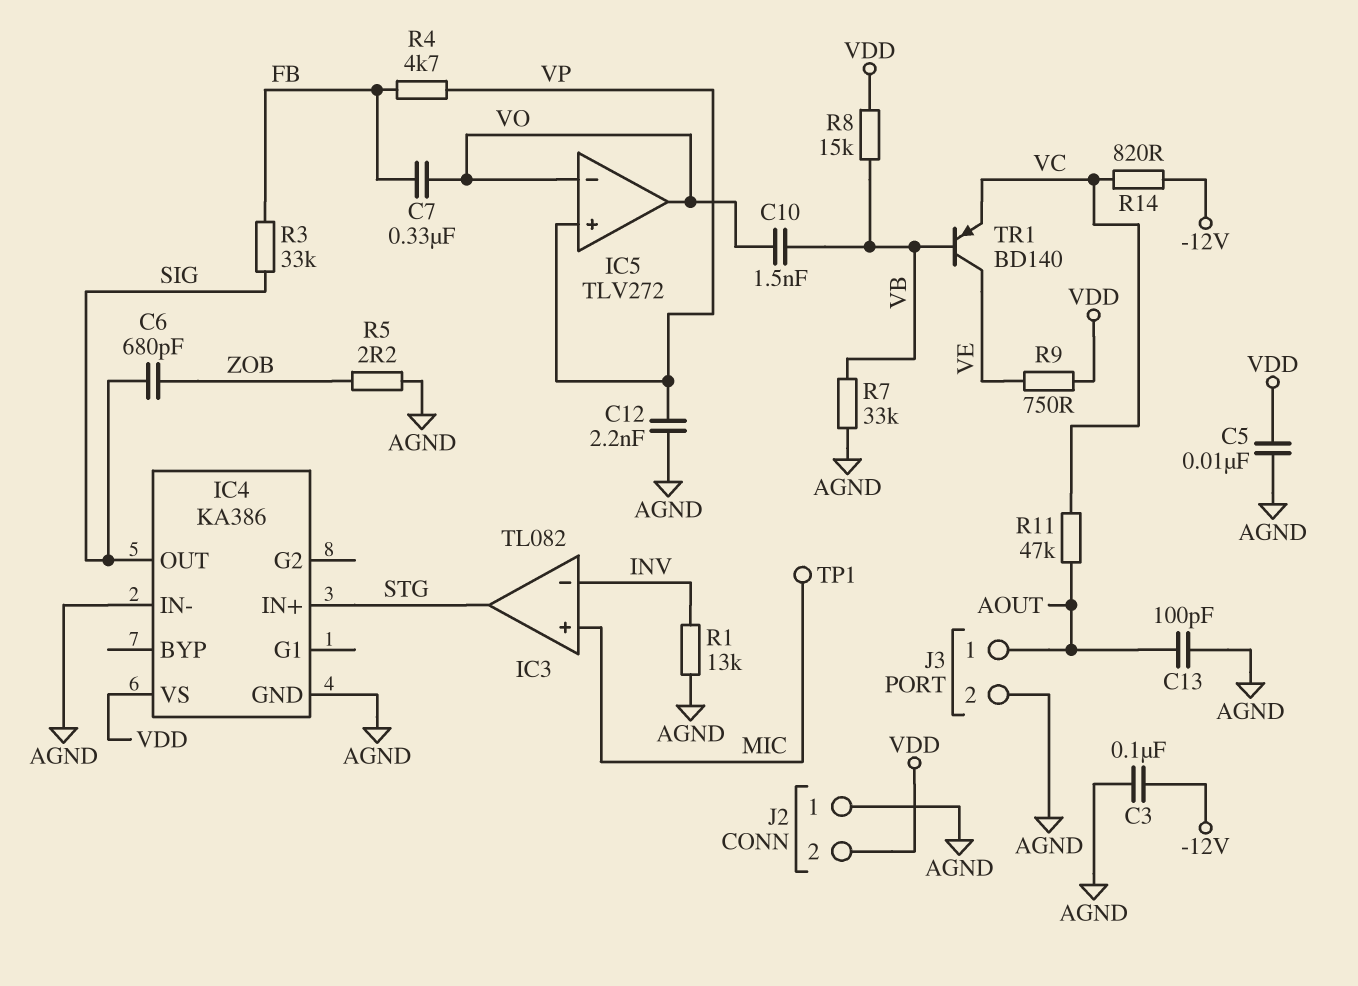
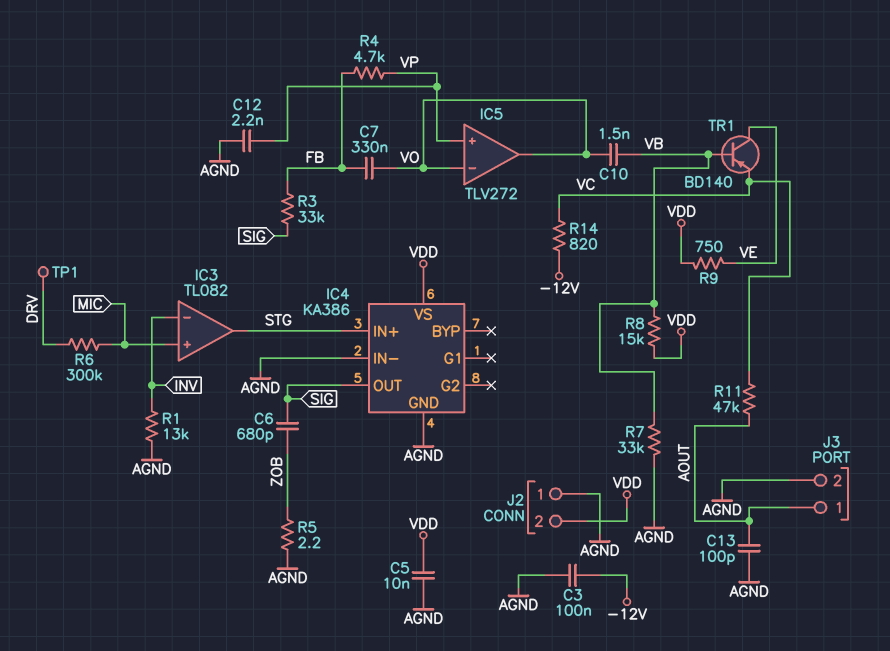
R6: none -> 300k (DRV, MIC)
TP1: test point (MIC) -> test point (DRV)

